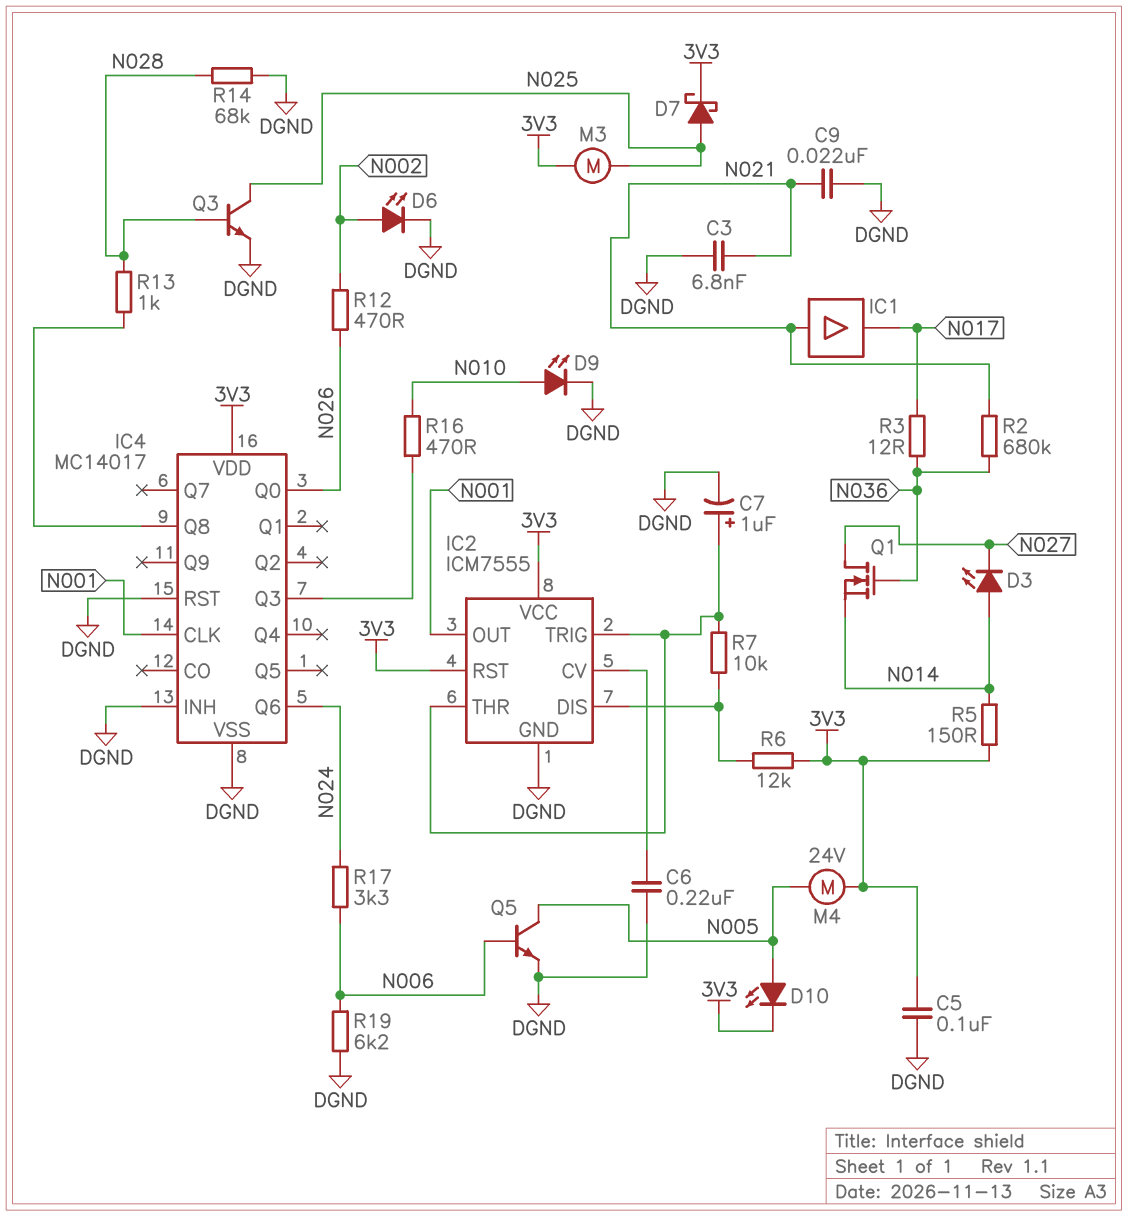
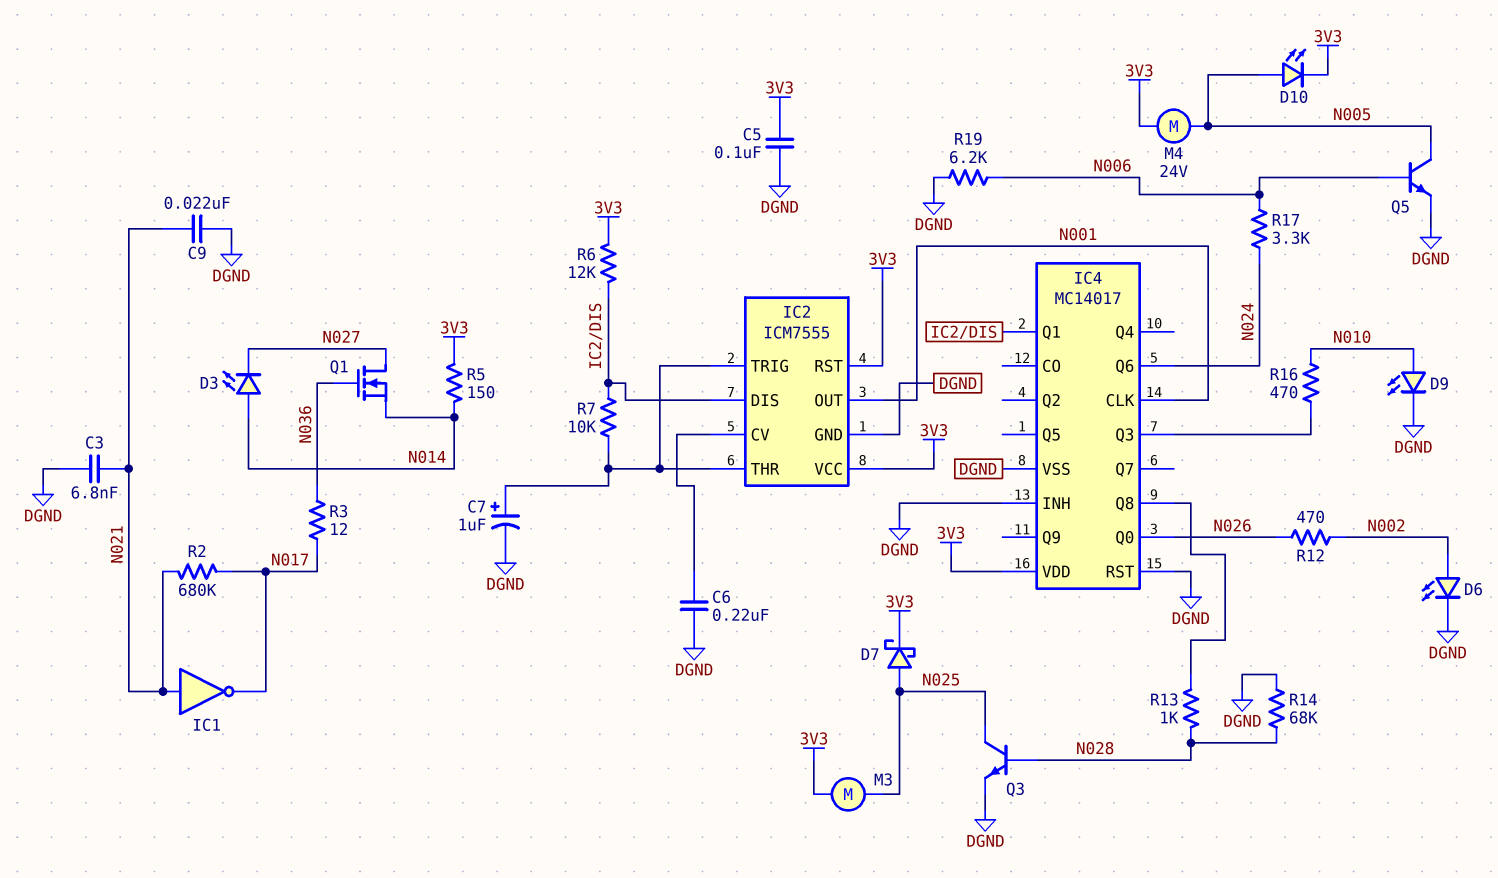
IC1: buffer (in N021, out N017) -> NOT (in N021, out N017)
IC4 pin Q1: none -> IC2/DIS
R2: 680k (N021, N036) -> 680k (N017, N021)

